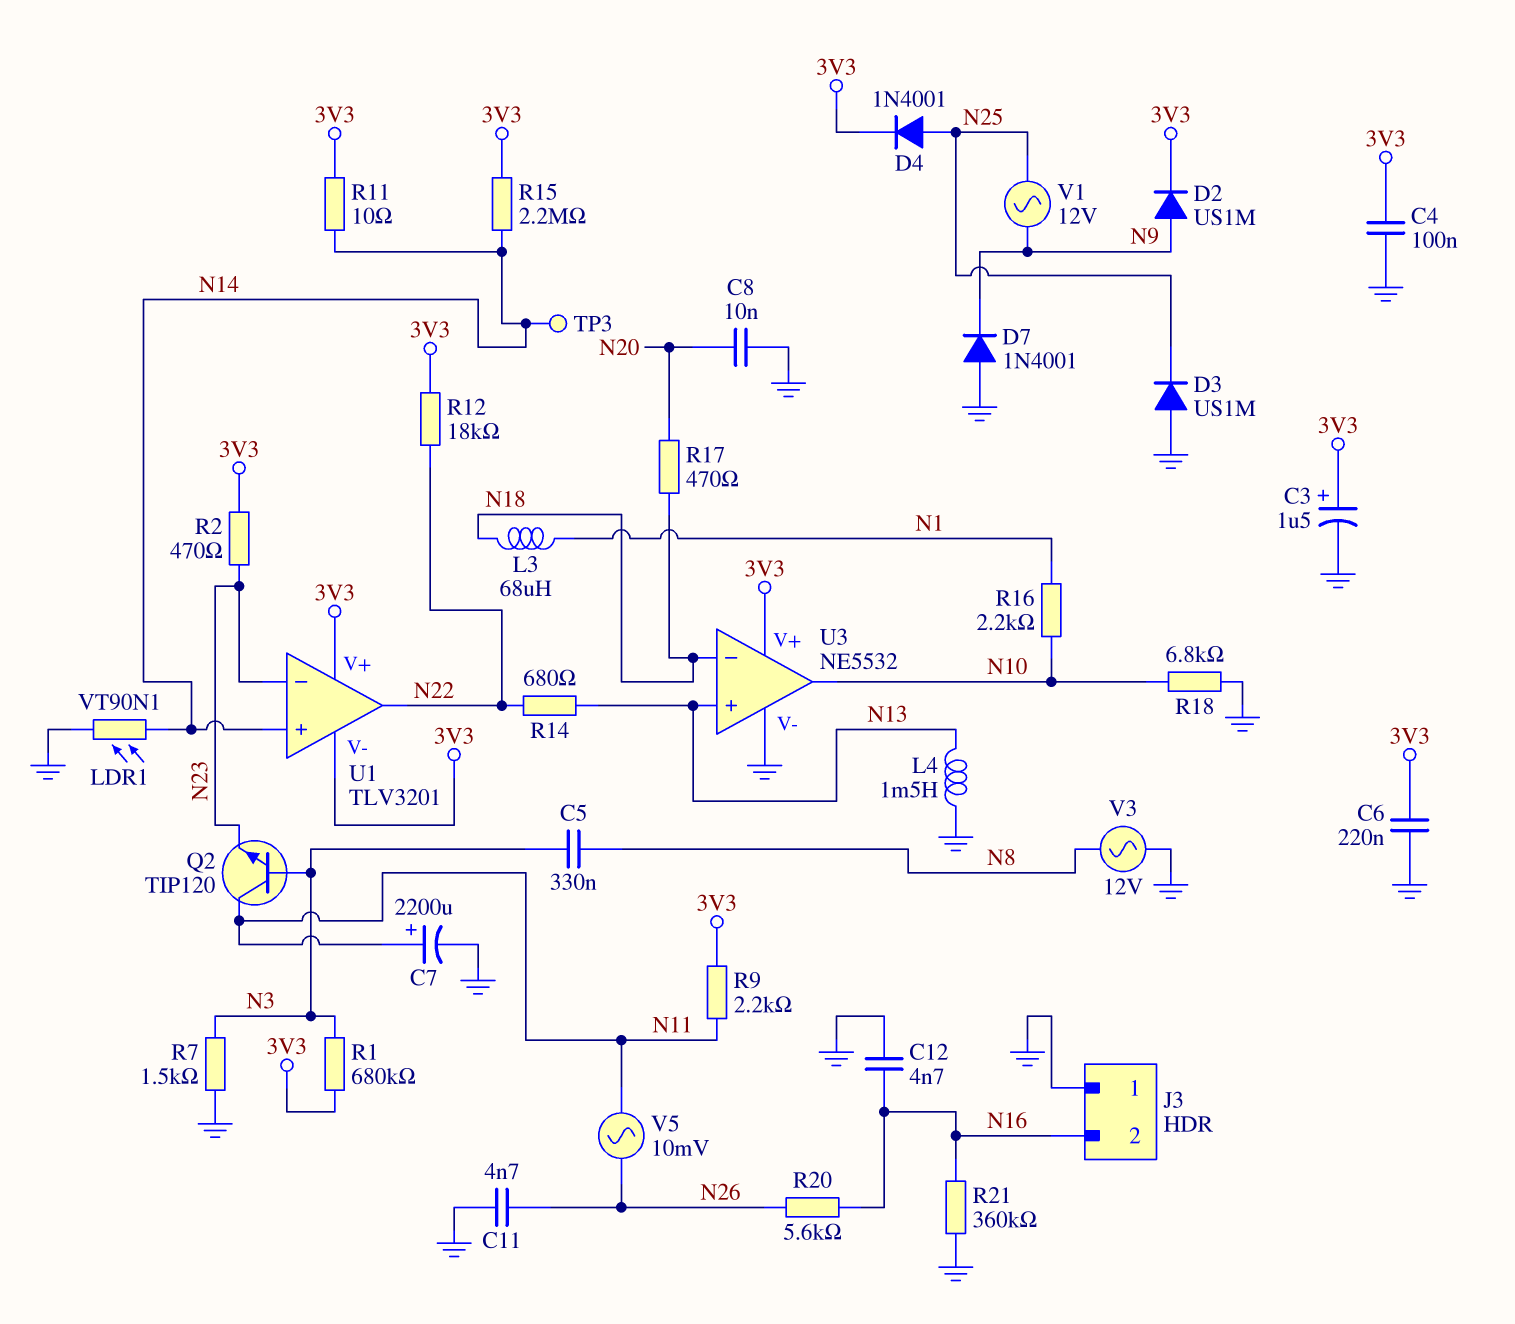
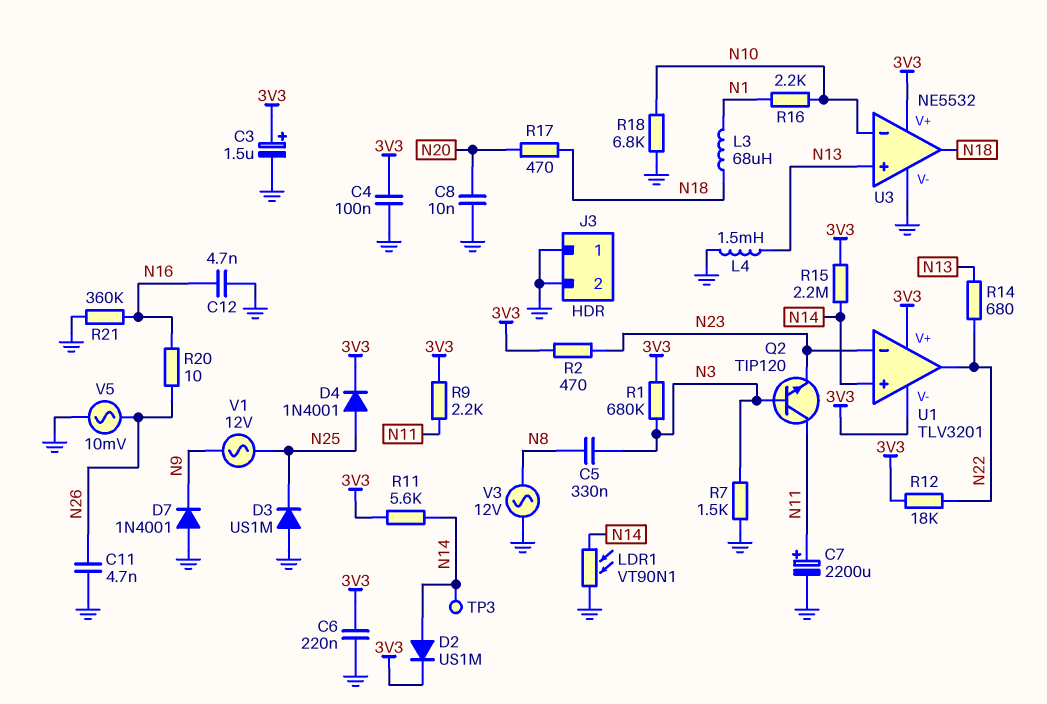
D2: diode US1M (A N9, K 3V3) -> diode US1M (A N14, K 3V3)
J3 pin 2: N16 -> GND
R11: 10 (3V3, N14) -> 5.6k (3V3, N14)
R20: 5.6k (N16, N26) -> 10 (N16, N26)
U3 pin in-: N18 -> N10
U3 pin out: N10 -> N18
V5: AC 10mV (N11, N26) -> AC 10mV (GND, N26)

